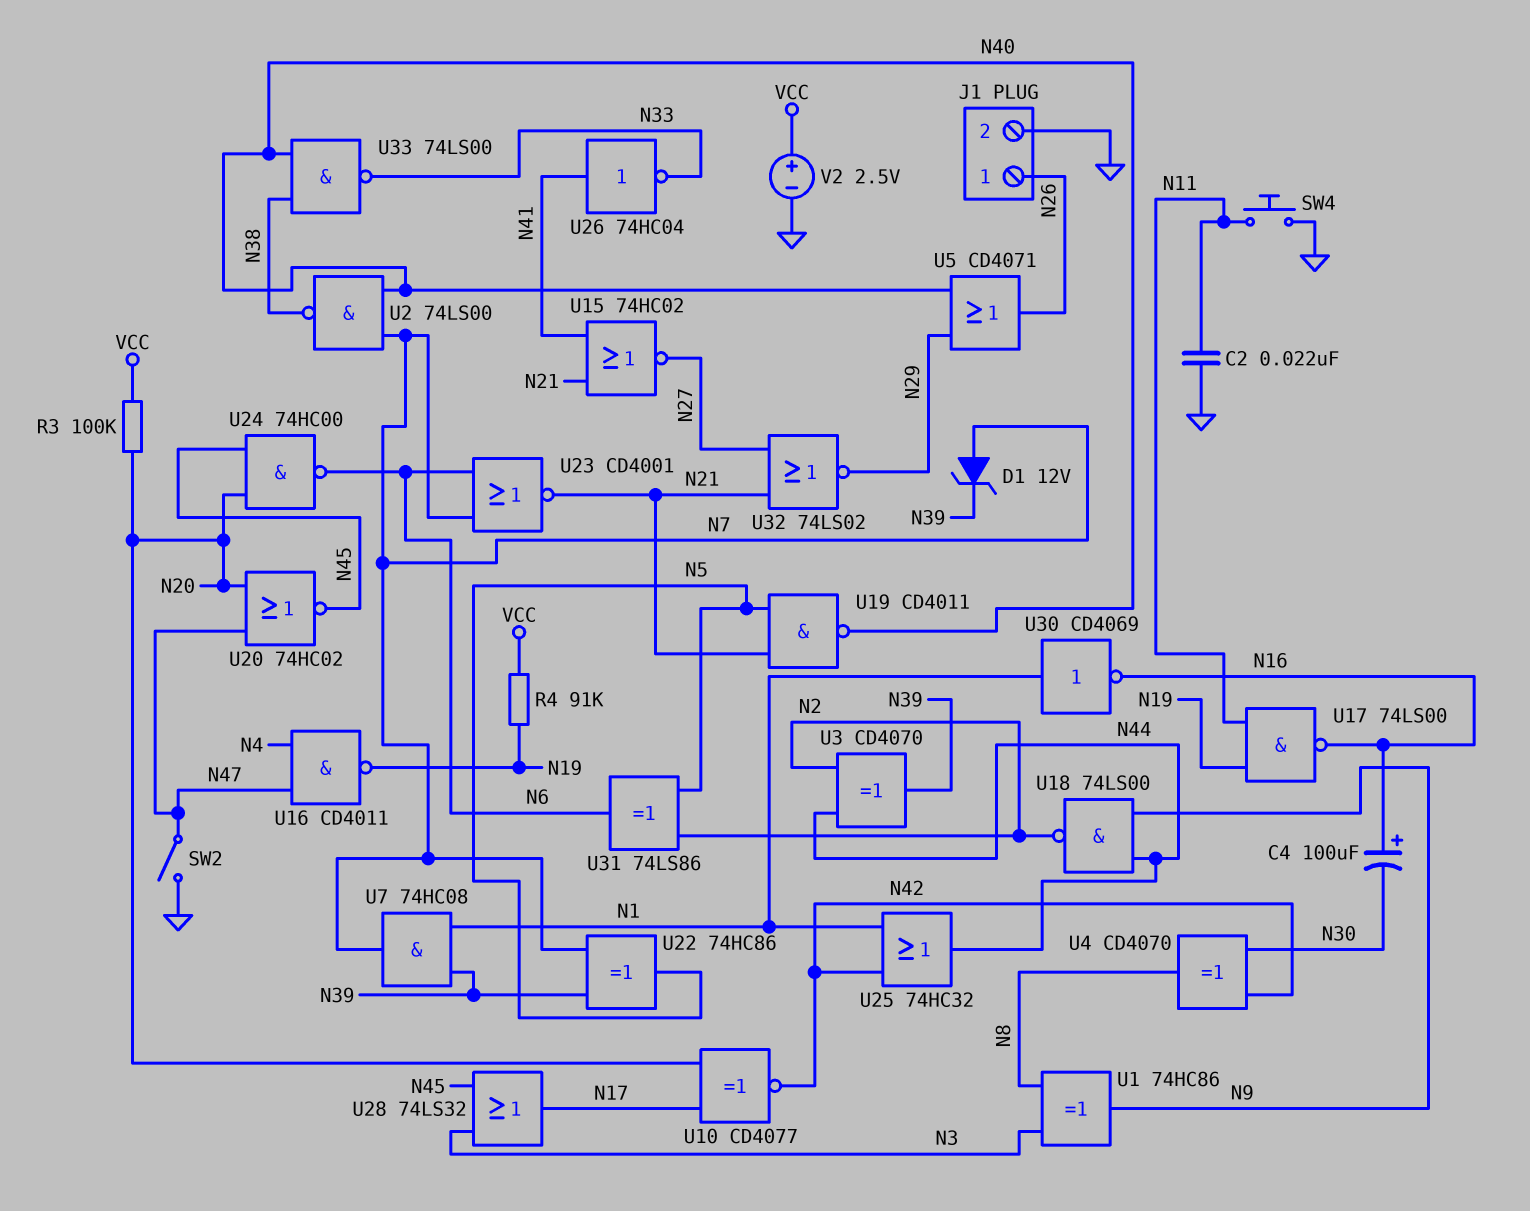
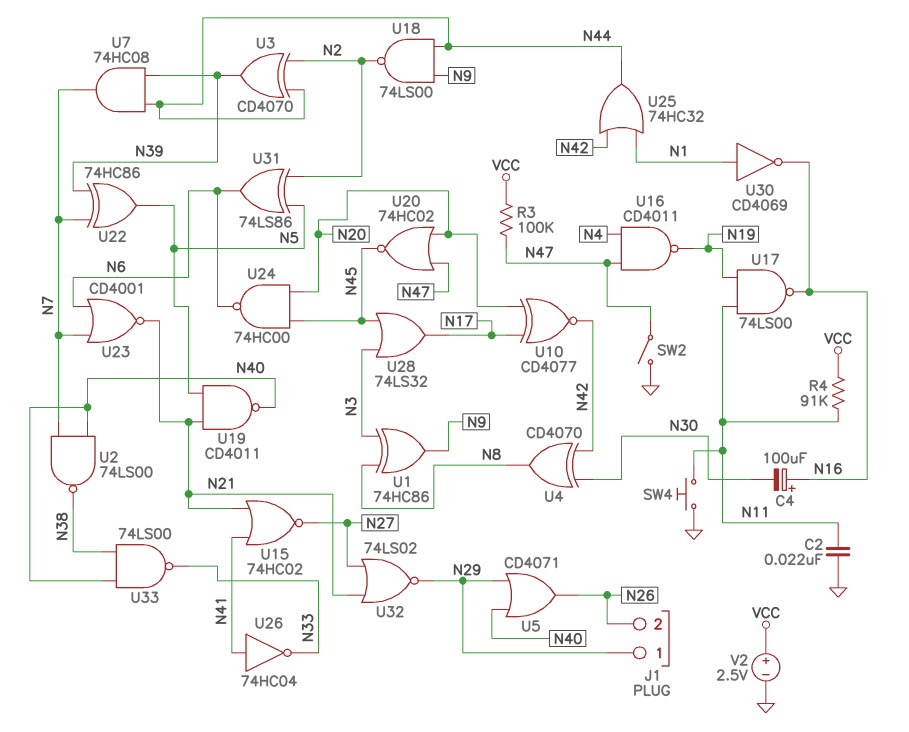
D1: zener 12V (A N7, K N39) -> none
J1 pin 1: N26 -> N29
J1 pin 2: GND -> N26
R3: 100k (N20, VCC) -> 100k (N47, VCC)
R4: 91k (N19, VCC) -> 91k (N11, VCC)
U7: AND 74HC08 (in N1, in N39, out N7) -> AND 74HC08 (in N39, in N44, out N7)

